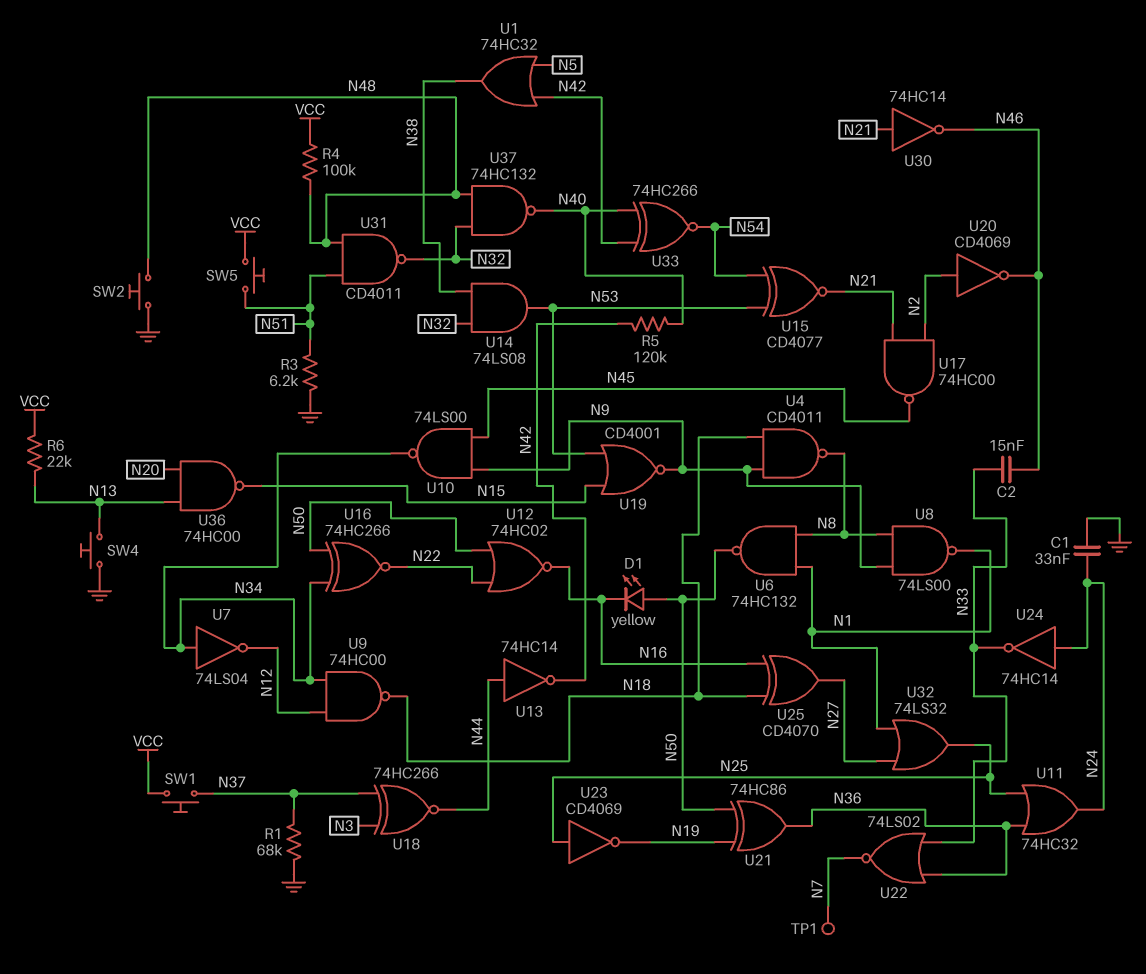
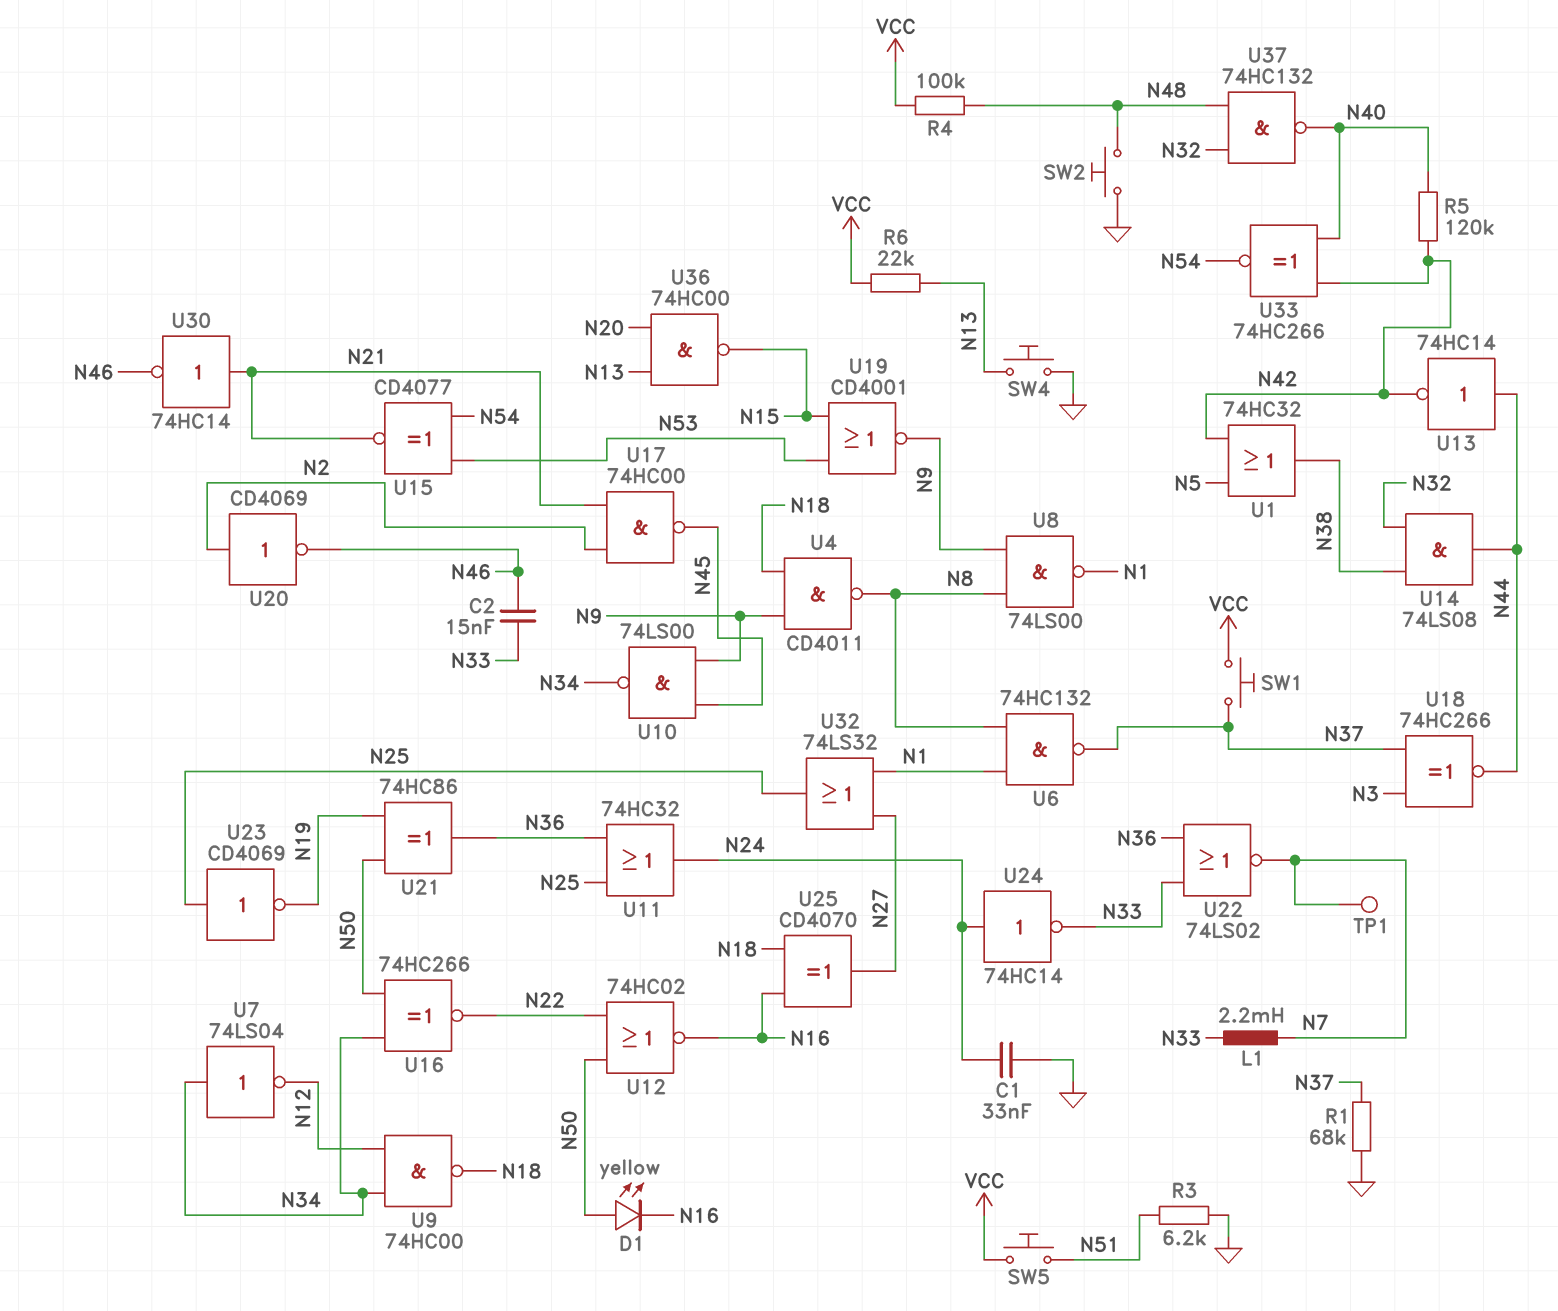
L1: none -> 2.2mH (N7, N33)
U6: NAND 74HC132 (in N1, in N8, out N50) -> NAND 74HC132 (in N1, in N8, out N37)
U14: AND 74LS08 (in N32, in N38, out N53) -> AND 74LS08 (in N32, in N38, out N44)
U31: NAND CD4011 (in N48, in N51, out N32) -> none

